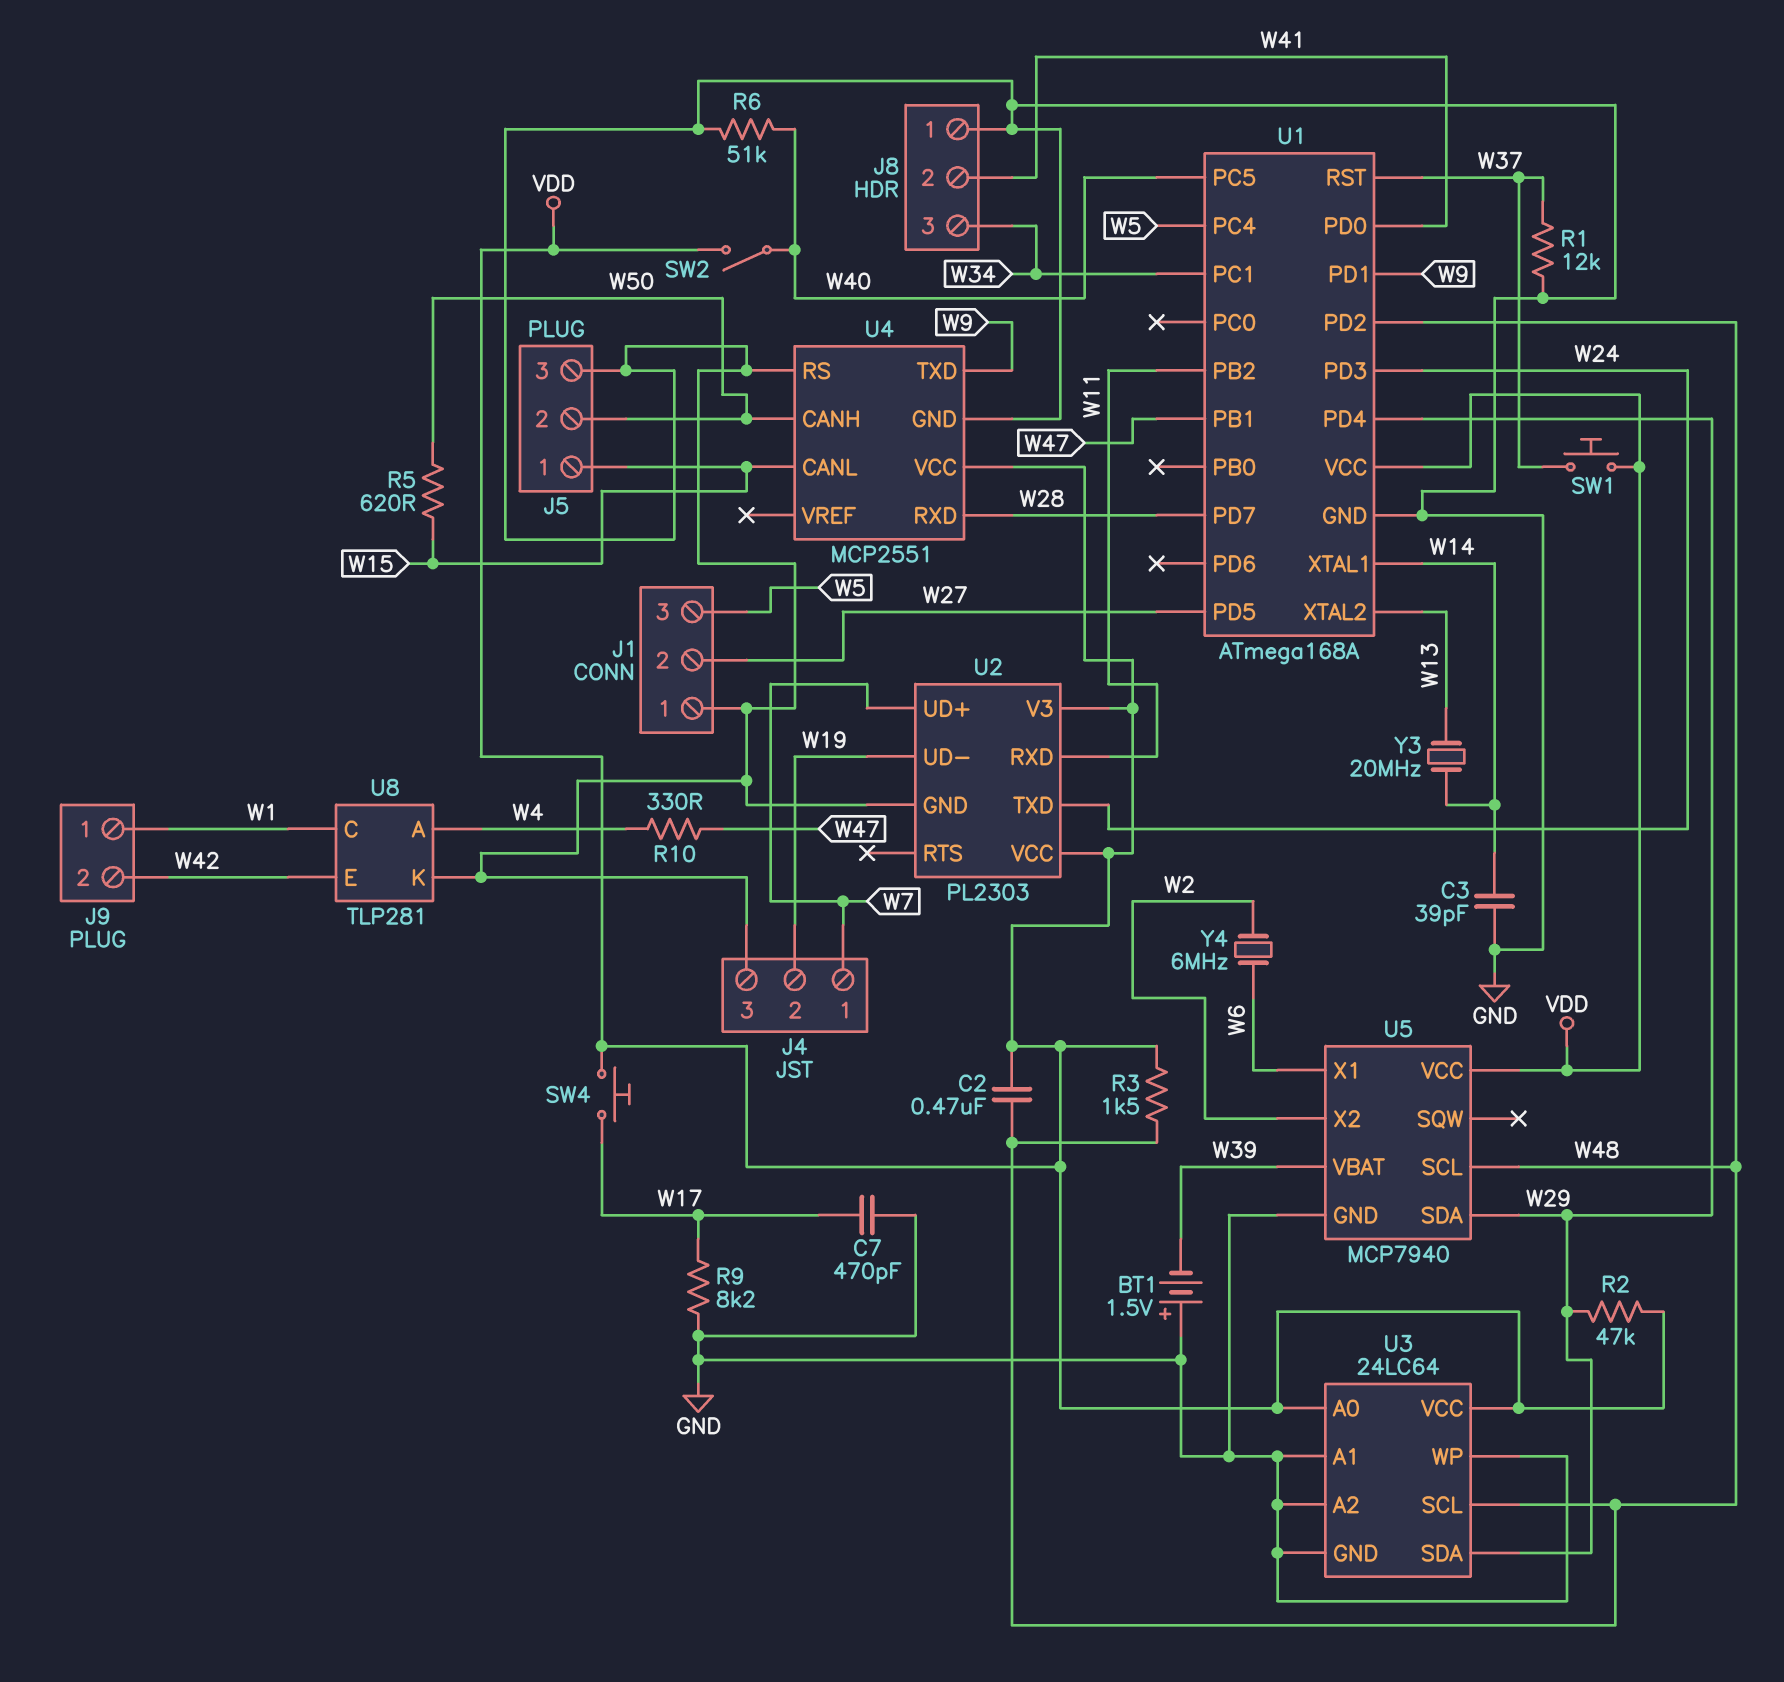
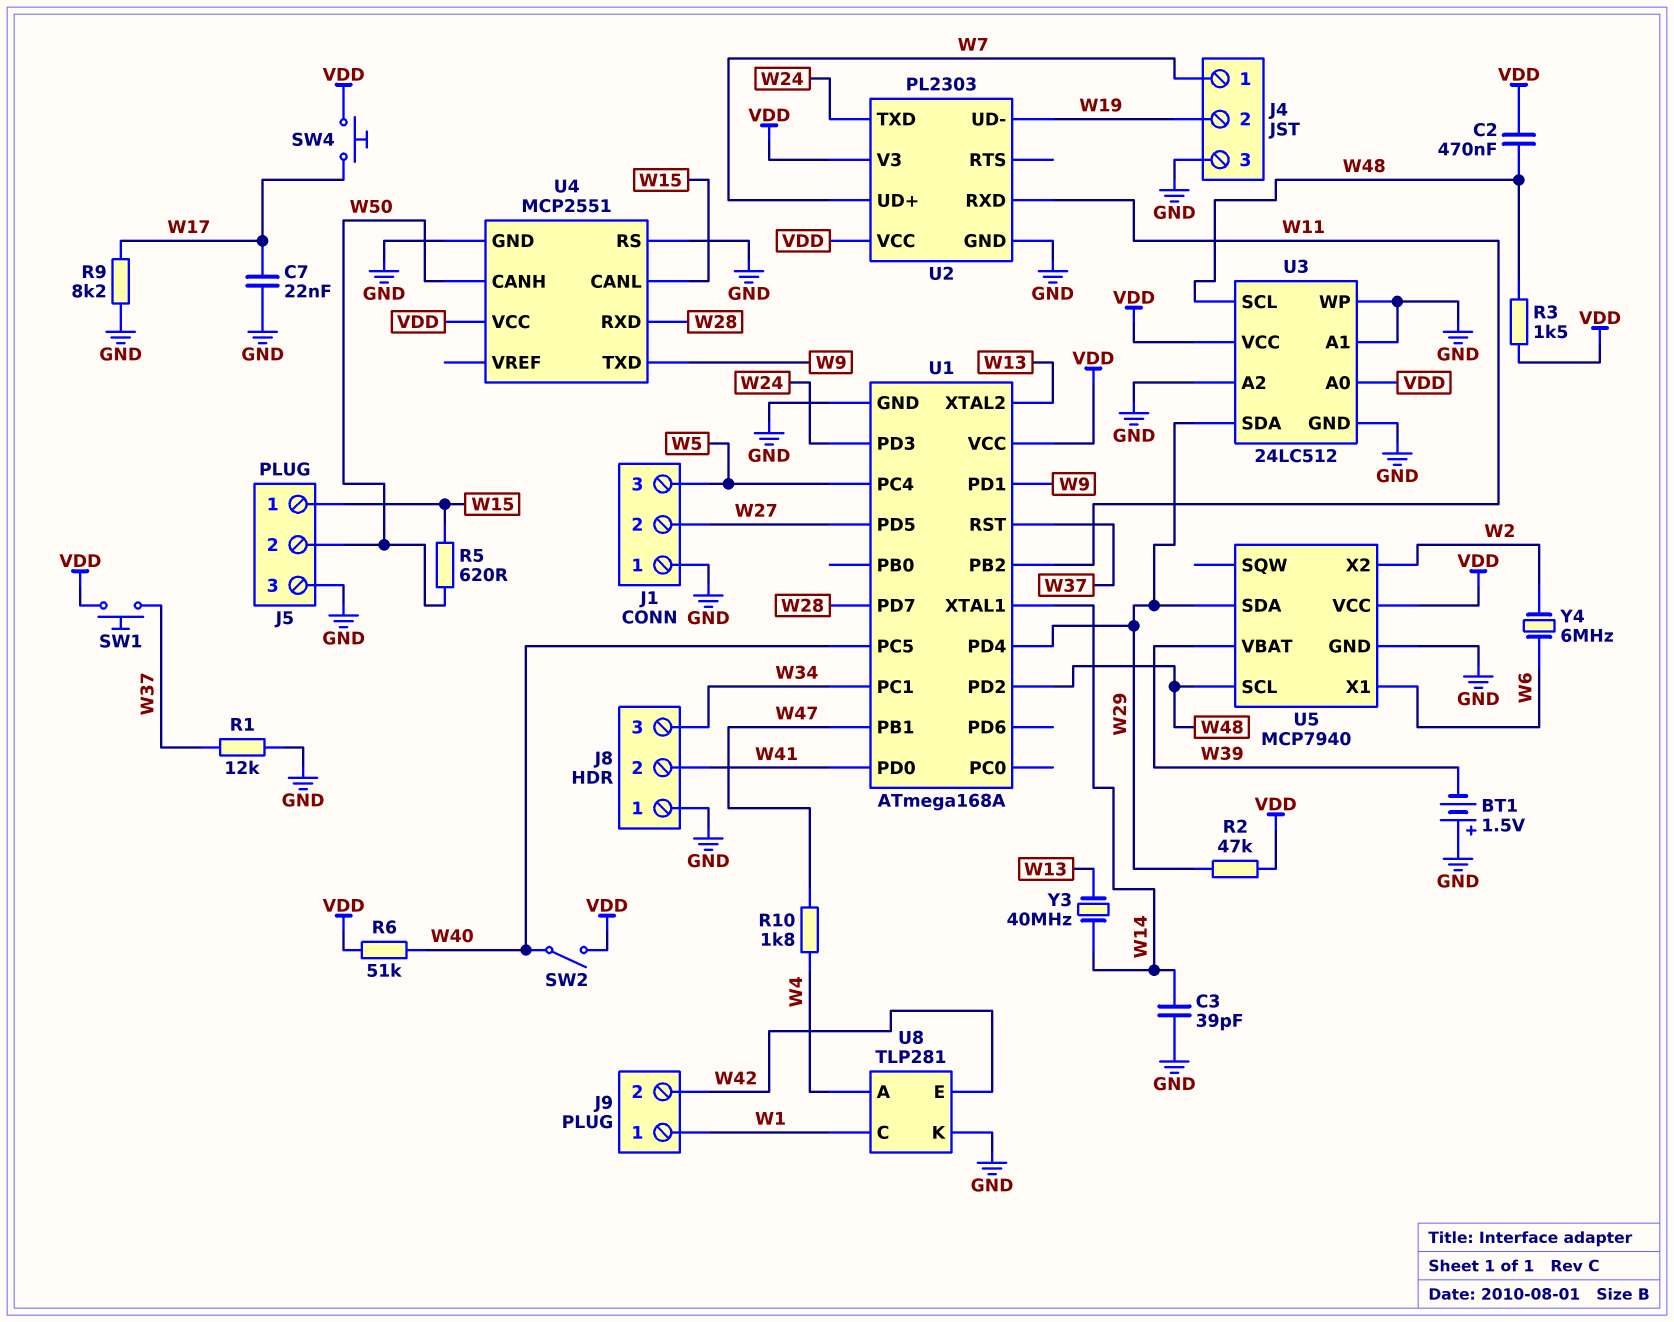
C7: 470pF (GND, W17) -> 22nF (GND, W17)
R6: 51k (GND, W40) -> 51k (VDD, W40)
R10: 330 (W4, W47) -> 1.8k (W4, W47)
U3: 24LC64 -> 24LC512
Y3: 20MHz (W13, W14) -> 40MHz (W13, W14)

